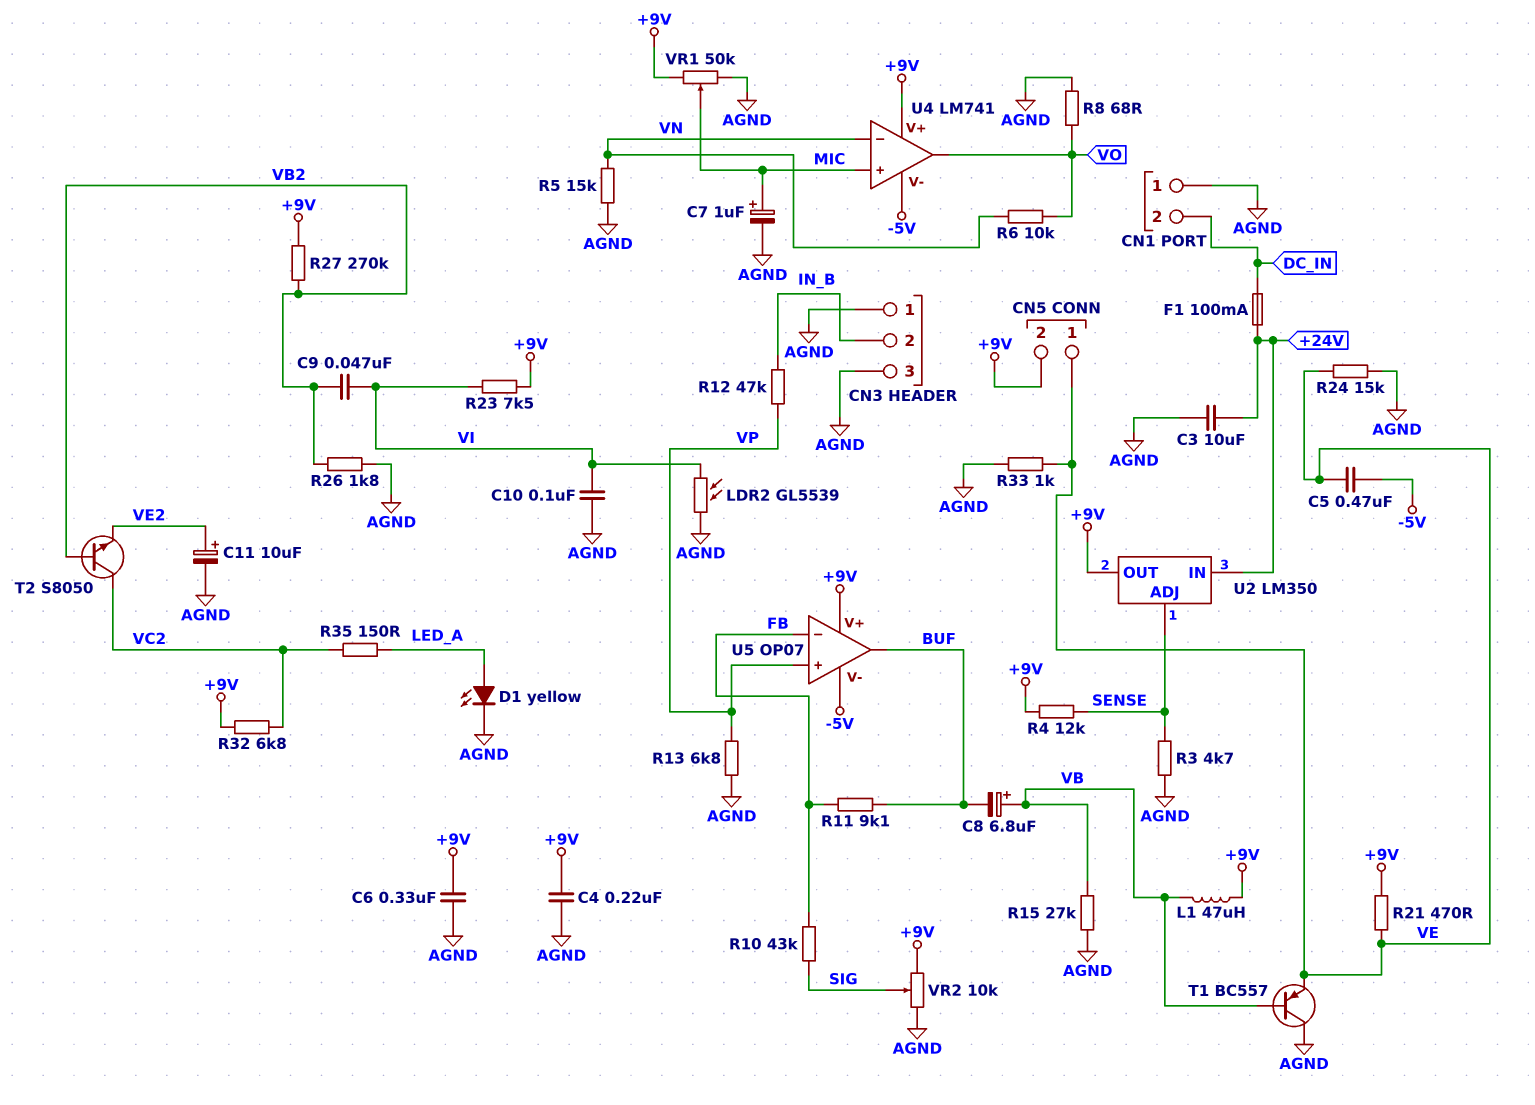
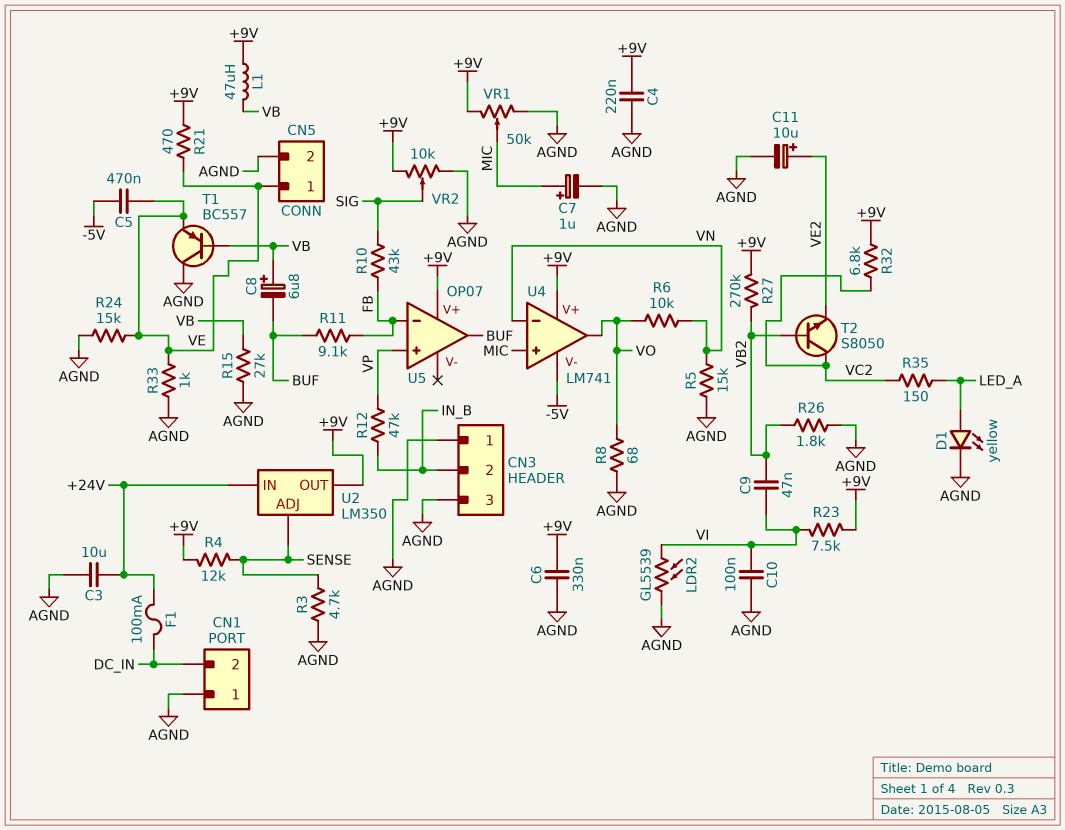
CN5 pin 2: +9V -> AGND
R13: 6.8k (AGND, VP) -> none
U5 pin V-: -5V -> none

